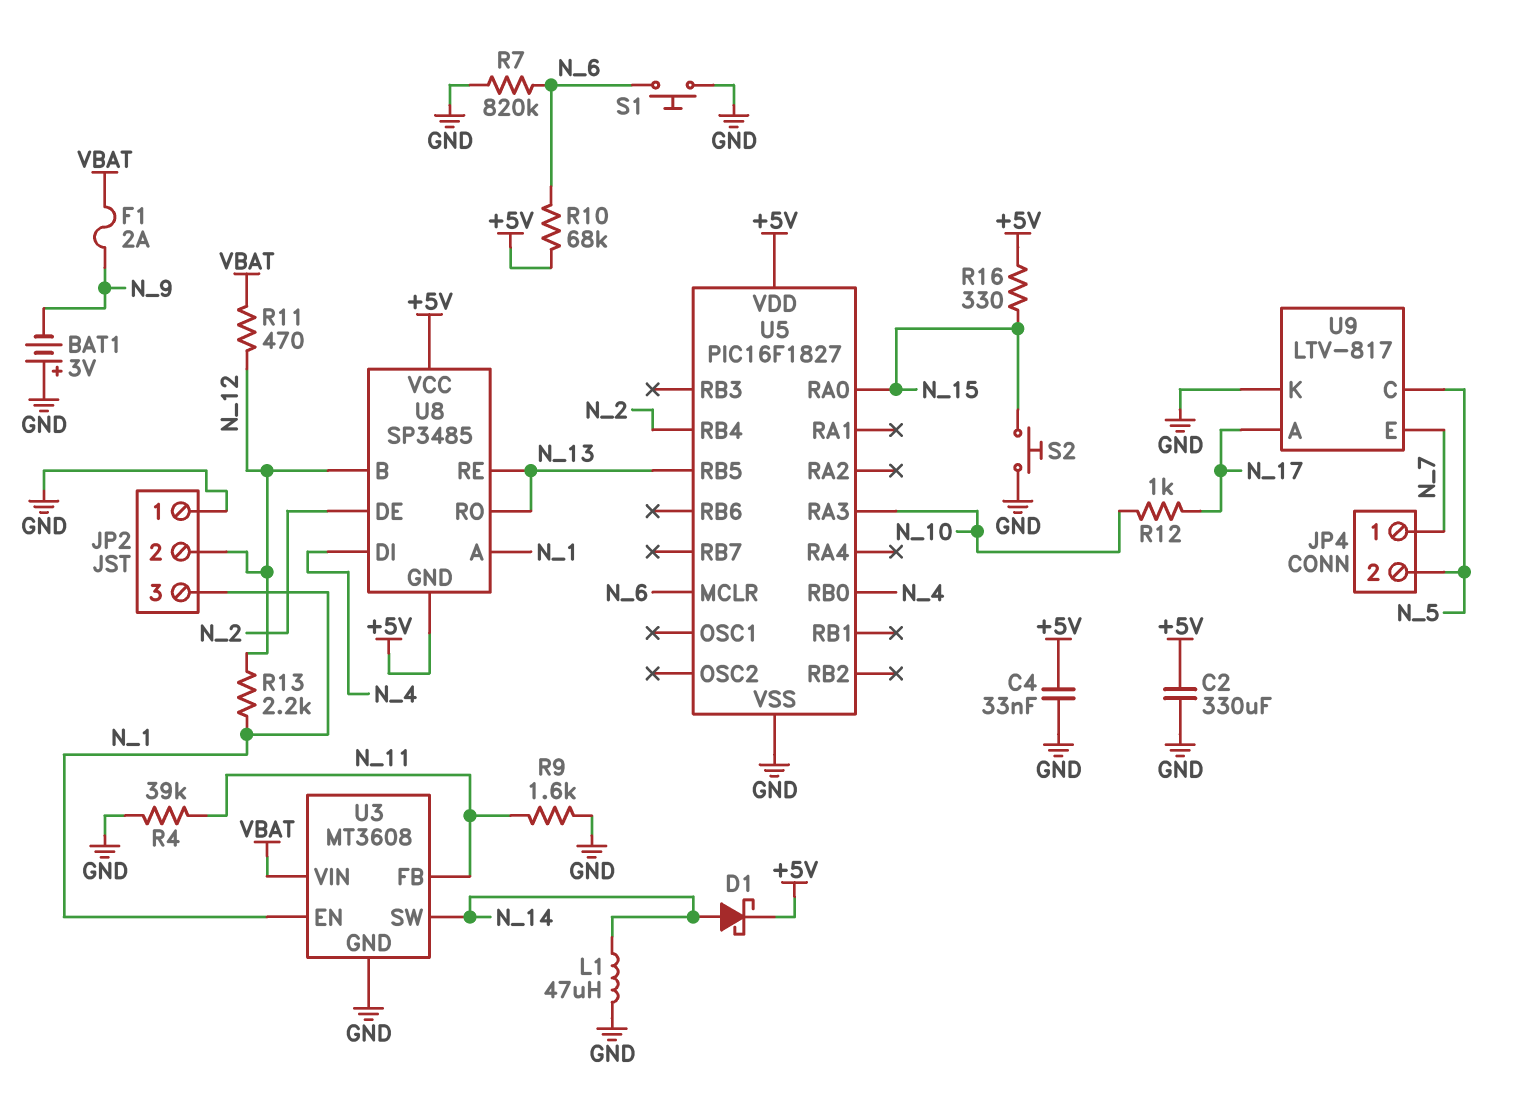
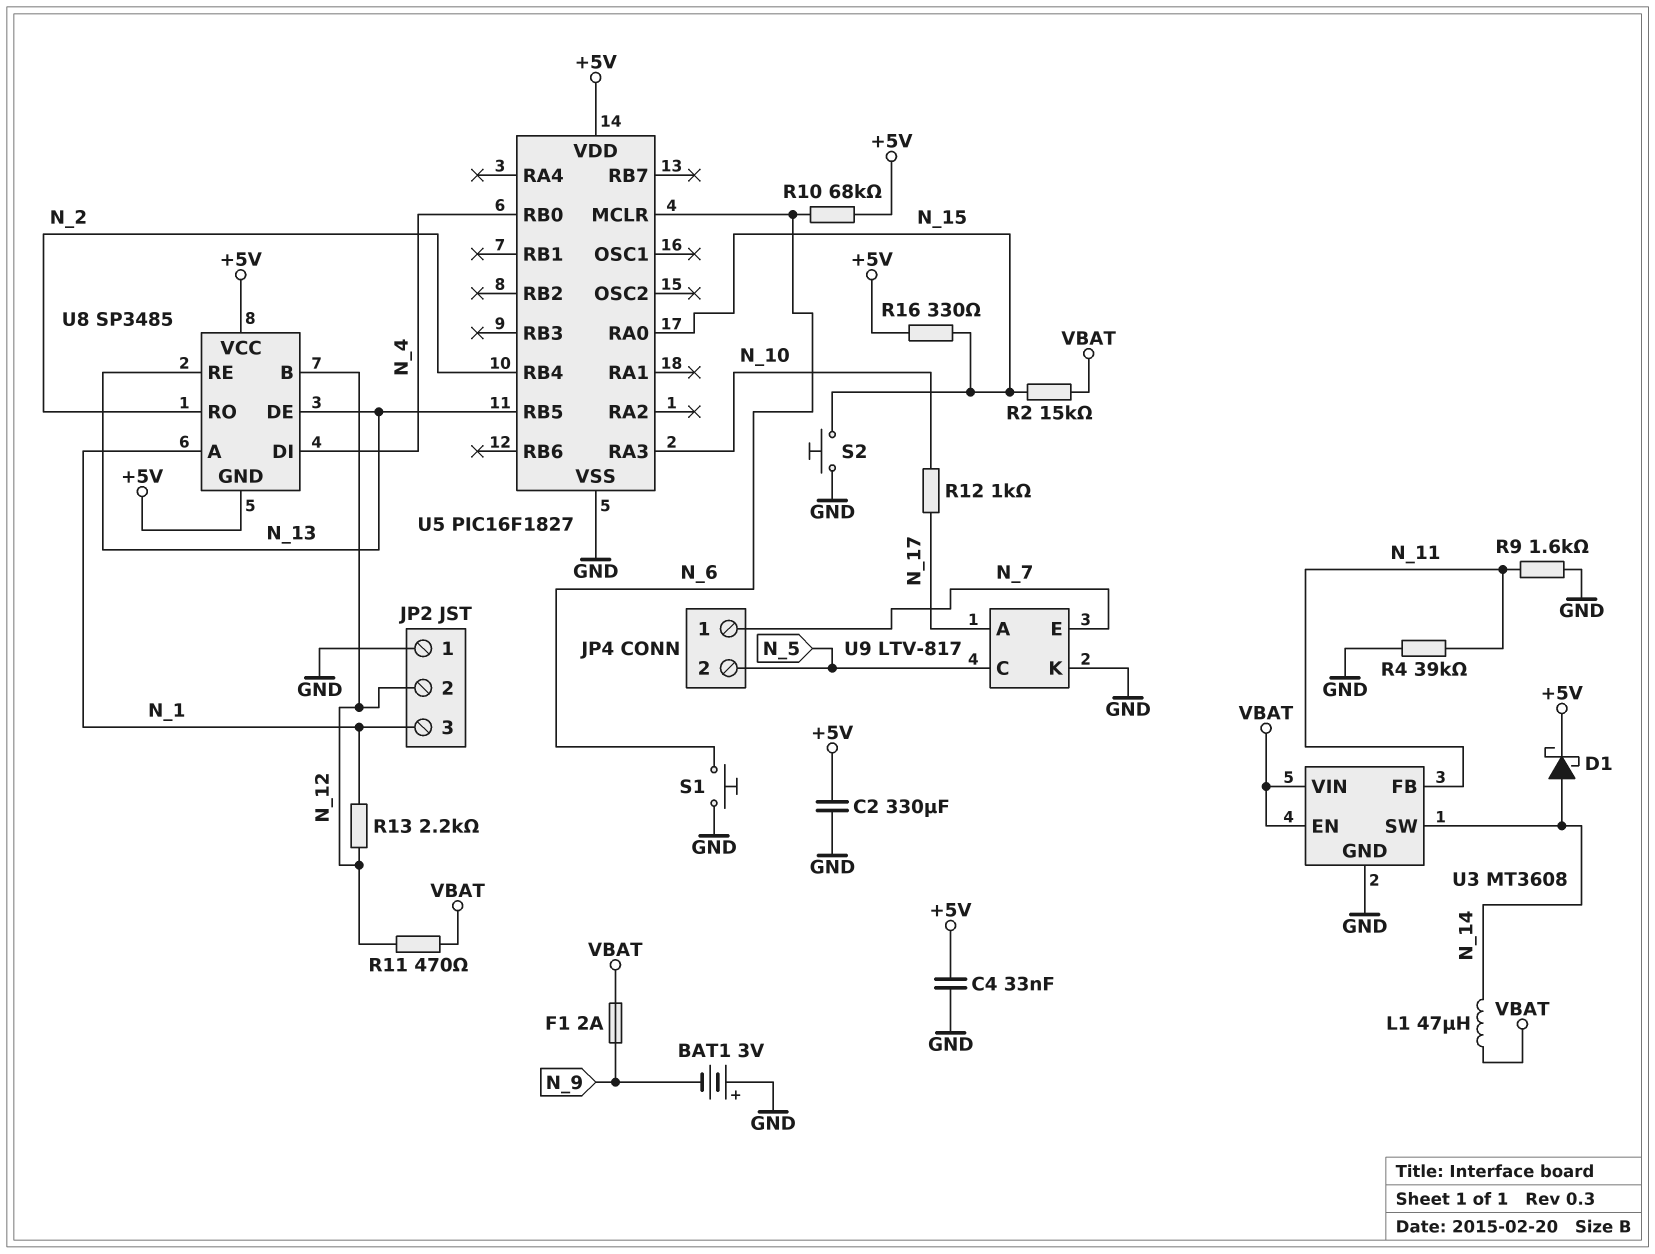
L1: 47uH (GND, N_14) -> 47uH (N_14, VBAT)
R2: none -> 15k (N_15, VBAT)
R7: 820k (GND, N_6) -> none
U3 pin EN: N_1 -> VBAT
U8 pin DE: N_2 -> N_13
U8 pin RO: N_13 -> N_2

